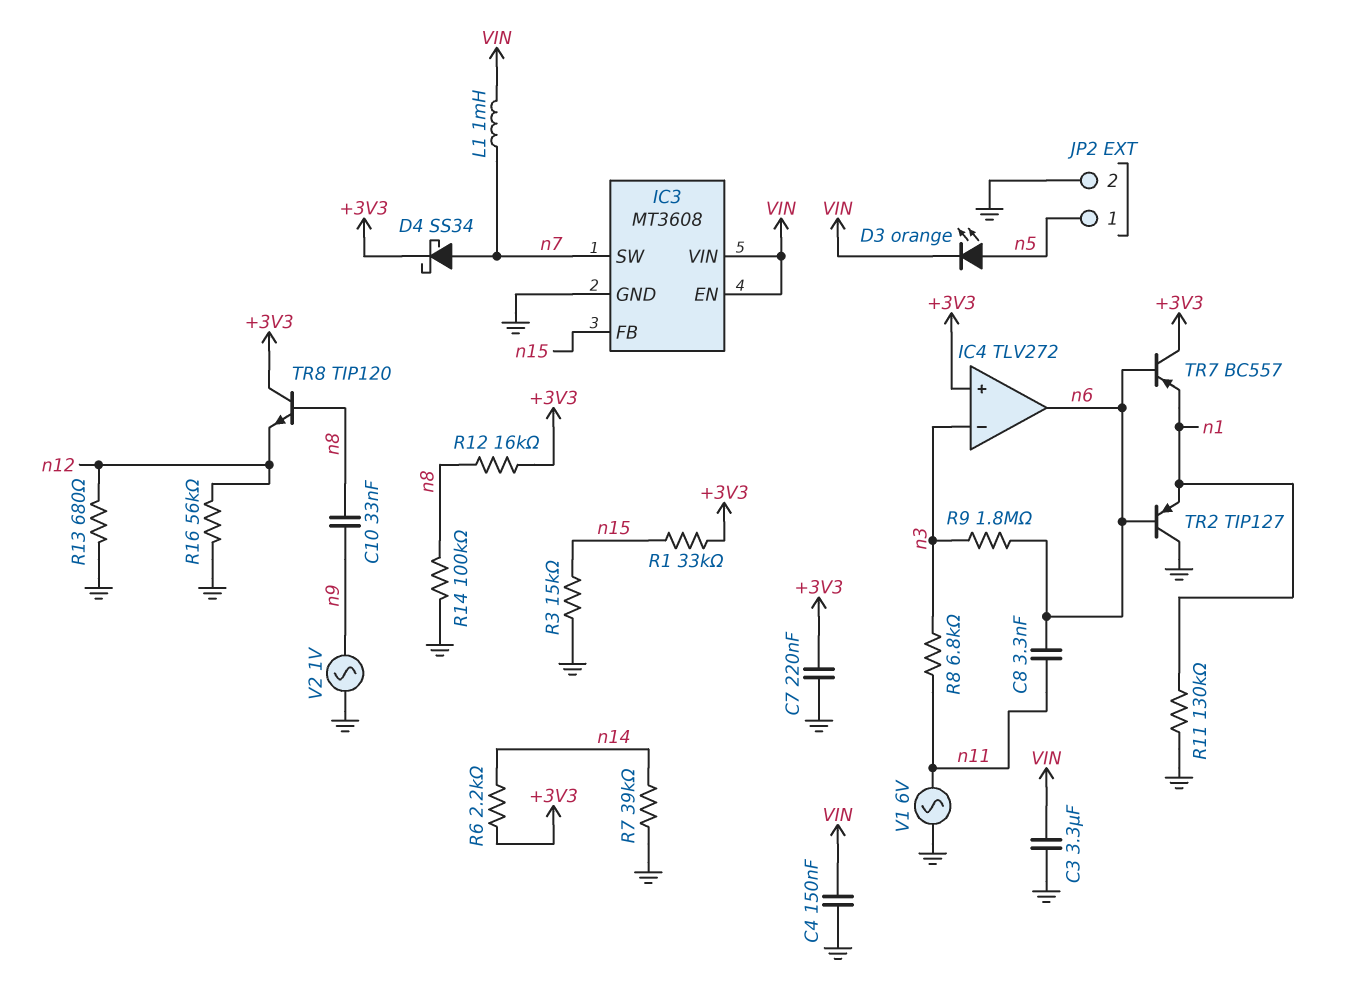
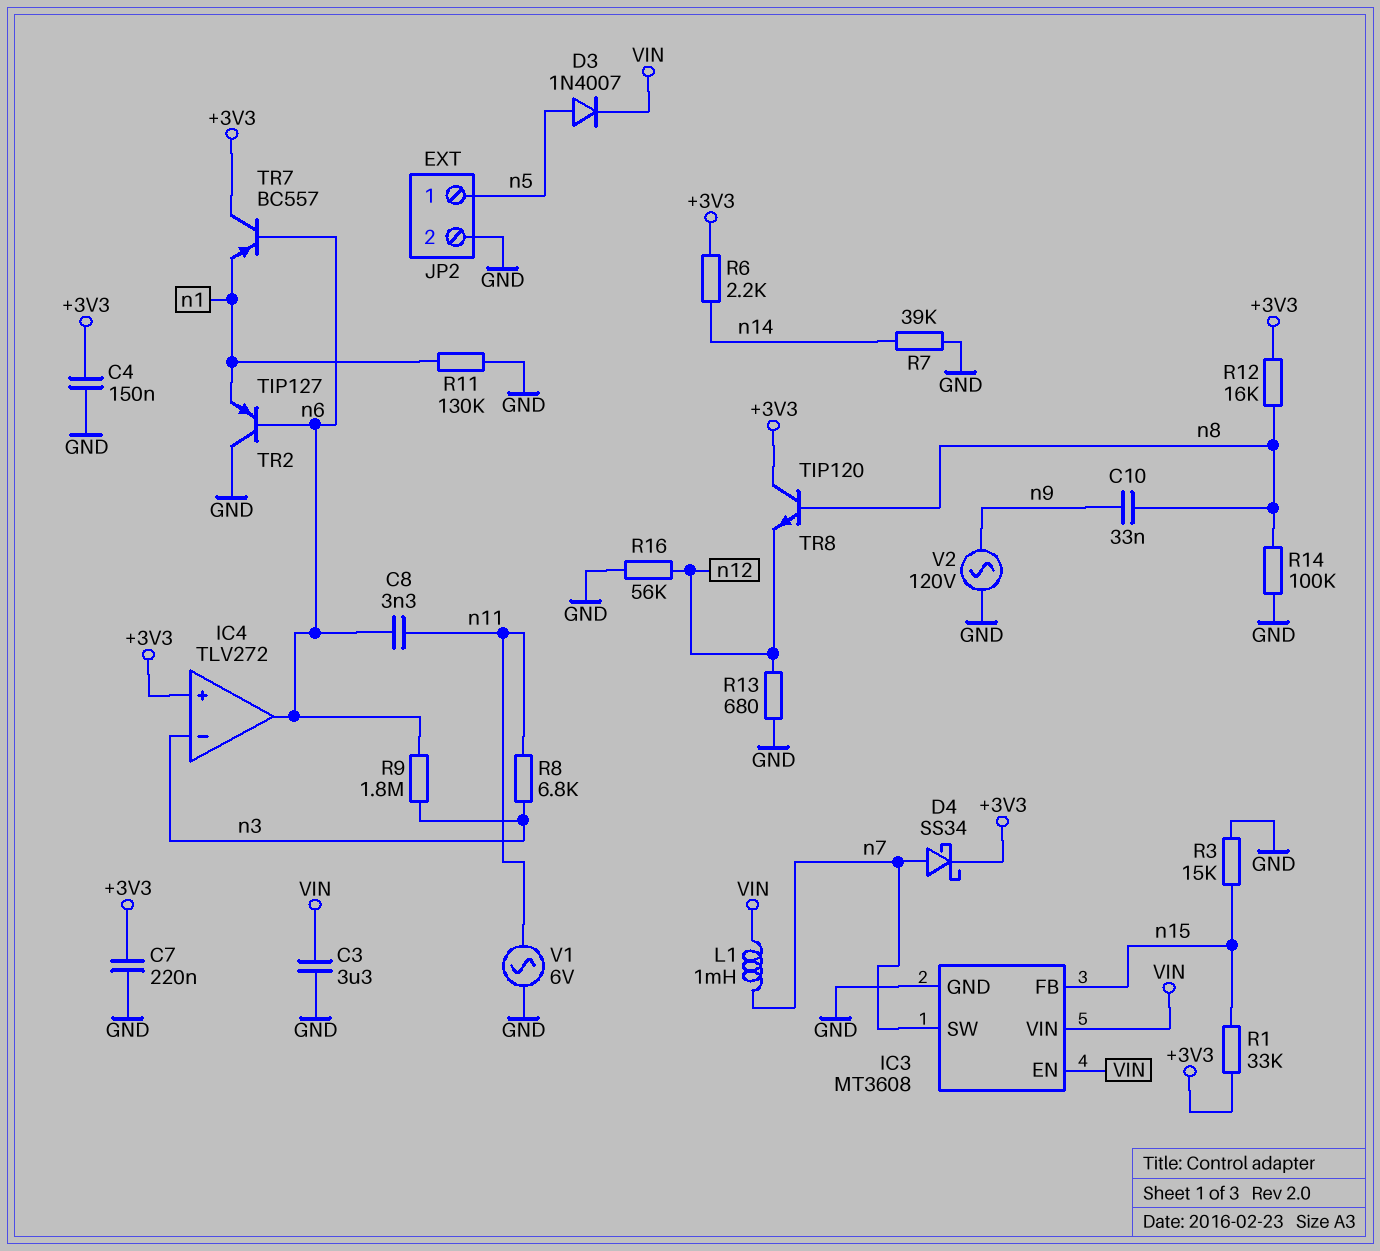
C4: 150nF (GND, VIN) -> 150nF (+3V3, GND)
D3: LED orange (A n5, K VIN) -> diode 1N4007 (A n5, K VIN)
V2: AC 1V (GND, n9) -> AC 120V (GND, n9)

